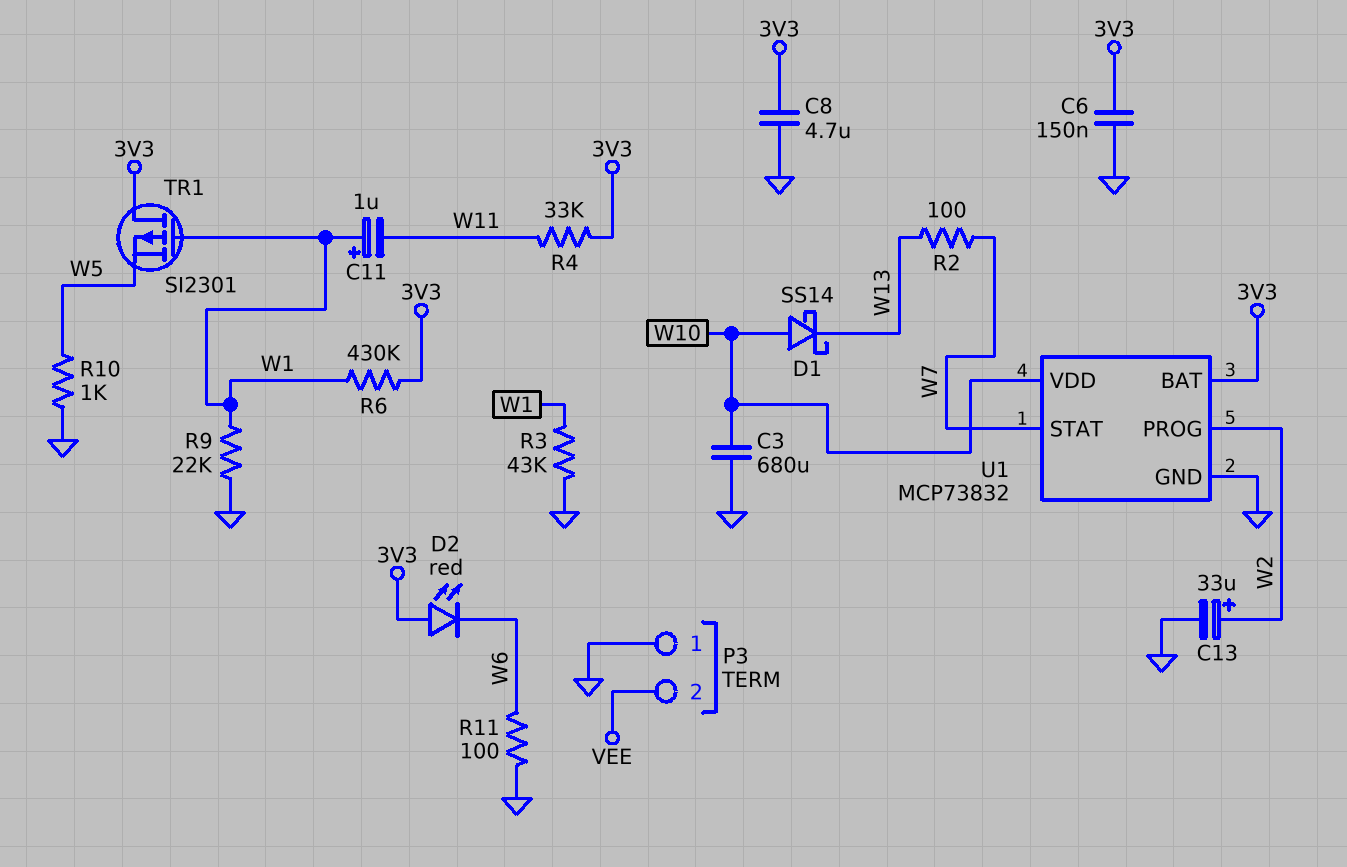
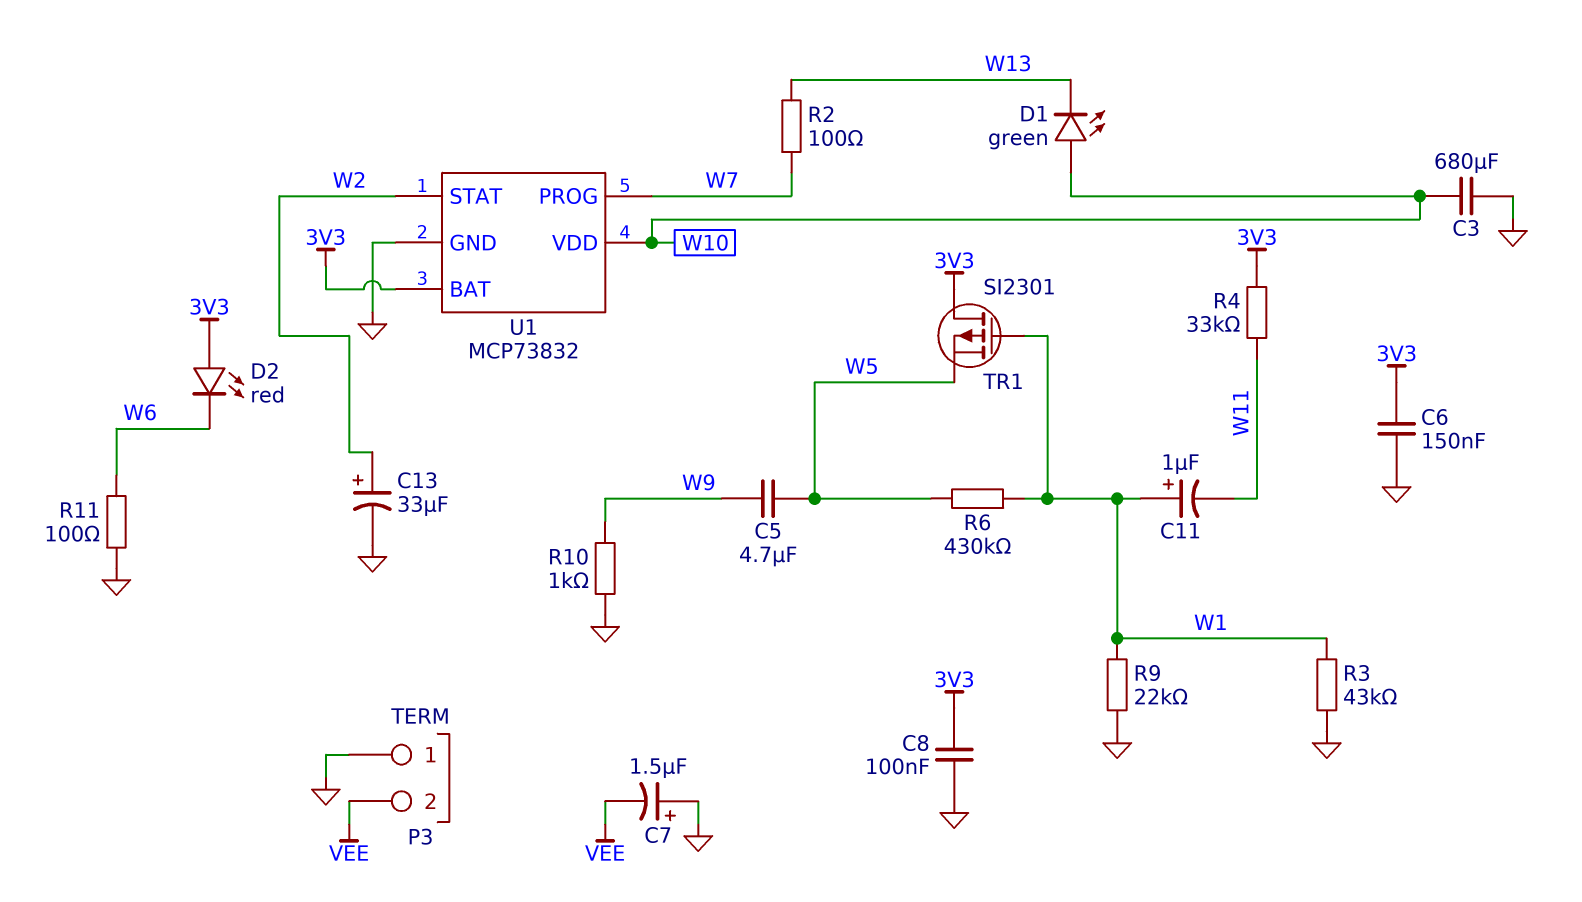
C5: none -> 4.7uF (W5, W9)
C7: none -> 1.5uF (plus GND, minus VEE)
C8: 4.7uF (3V3, GND) -> 100nF (3V3, GND)
D1: schottky SS14 (A W10, K W13) -> LED green (A W10, K W13)
R6: 430k (3V3, W1) -> 430k (W1, W5)
R10: 1k (GND, W5) -> 1k (GND, W9)
U1 pin PROG: W2 -> W7
U1 pin STAT: W7 -> W2

